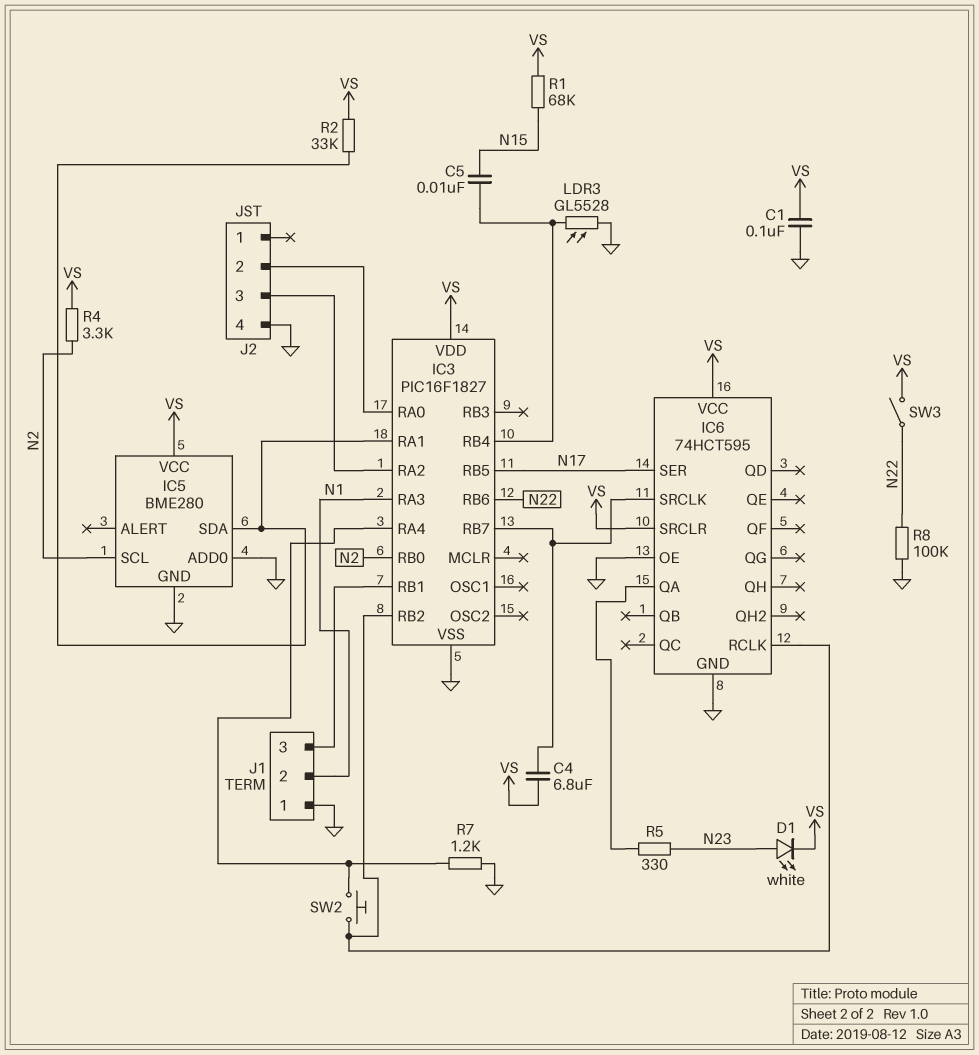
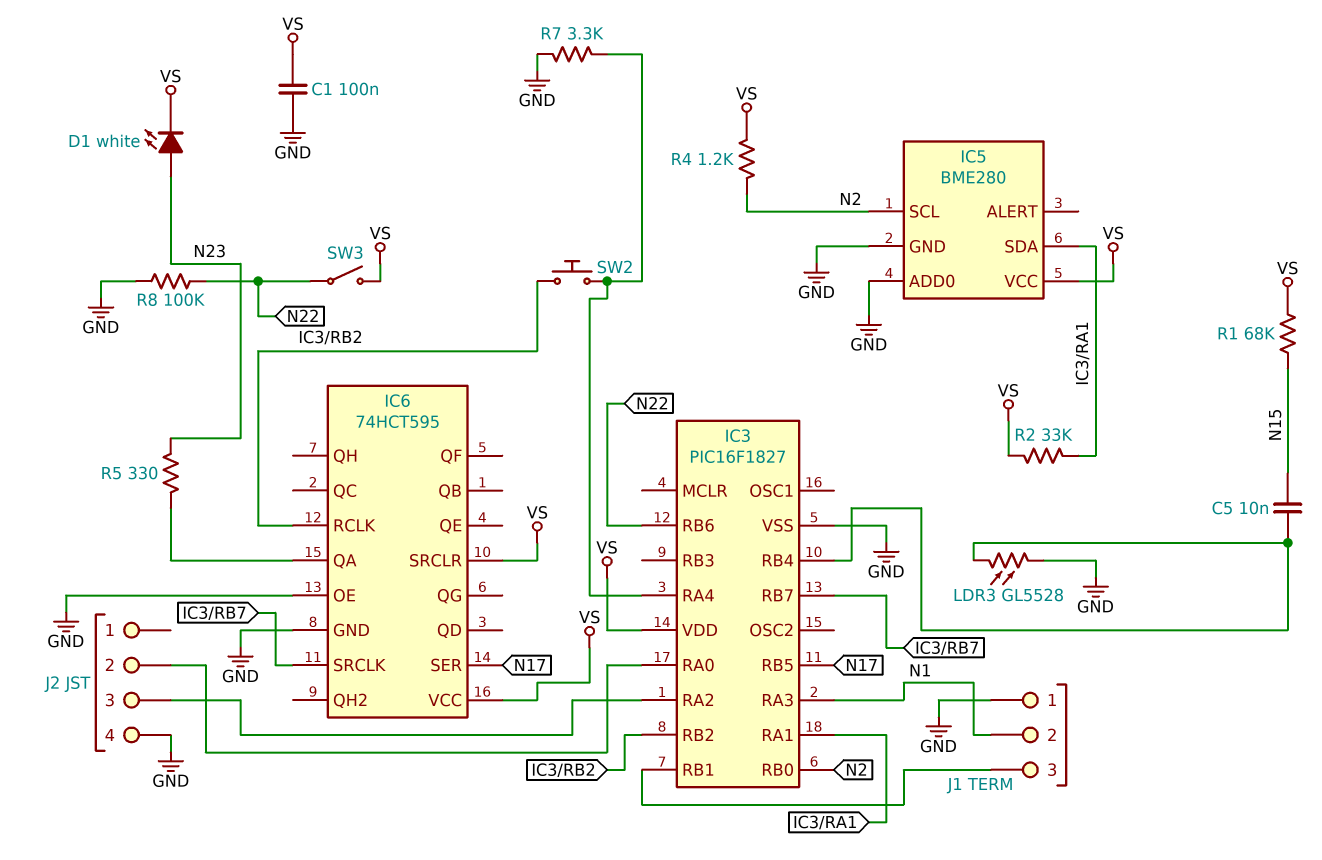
C4: 6.8uF (IC3/RB7, VS) -> none
R4: 3.3k (N2, VS) -> 1.2k (N2, VS)
R7: 1.2k (GND, IC3/RA4) -> 3.3k (GND, IC3/RA4)

